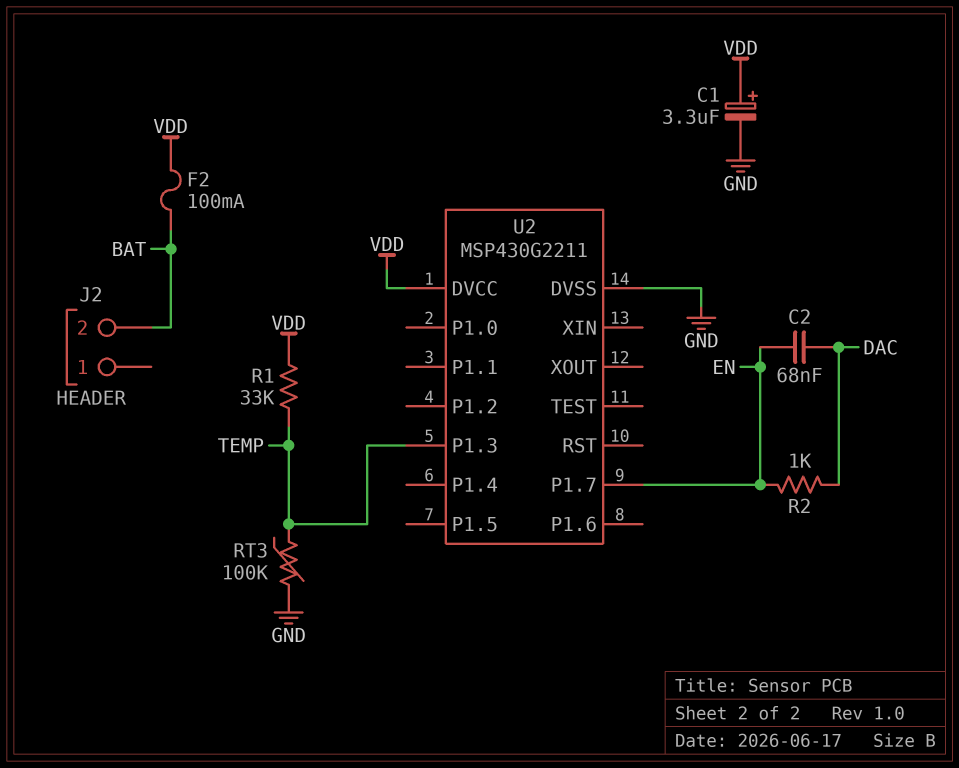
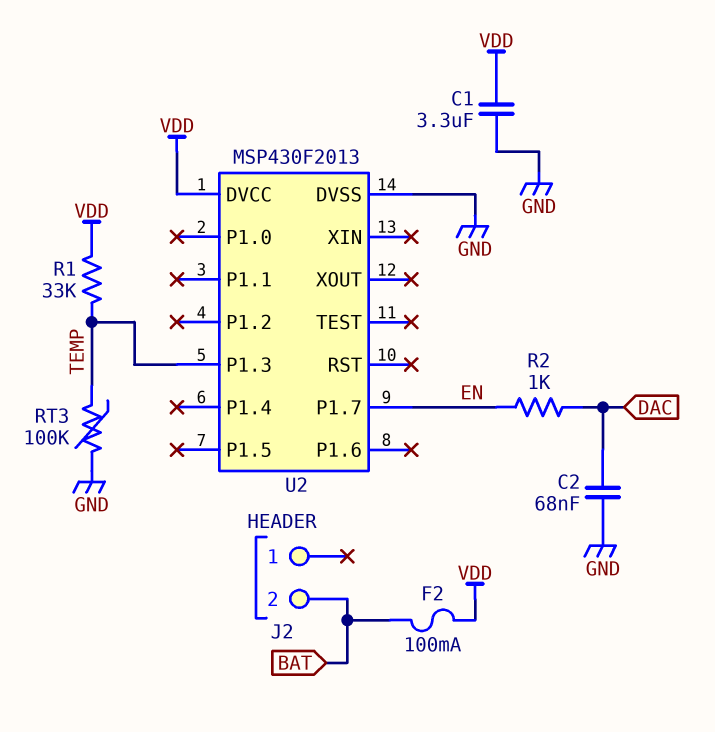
C1: 3.3uF (plus VDD, minus GND) -> 3.3uF (GND, VDD)
C2: 68nF (DAC, EN) -> 68nF (DAC, GND)
U2: MSP430G2211 -> MSP430F2013

